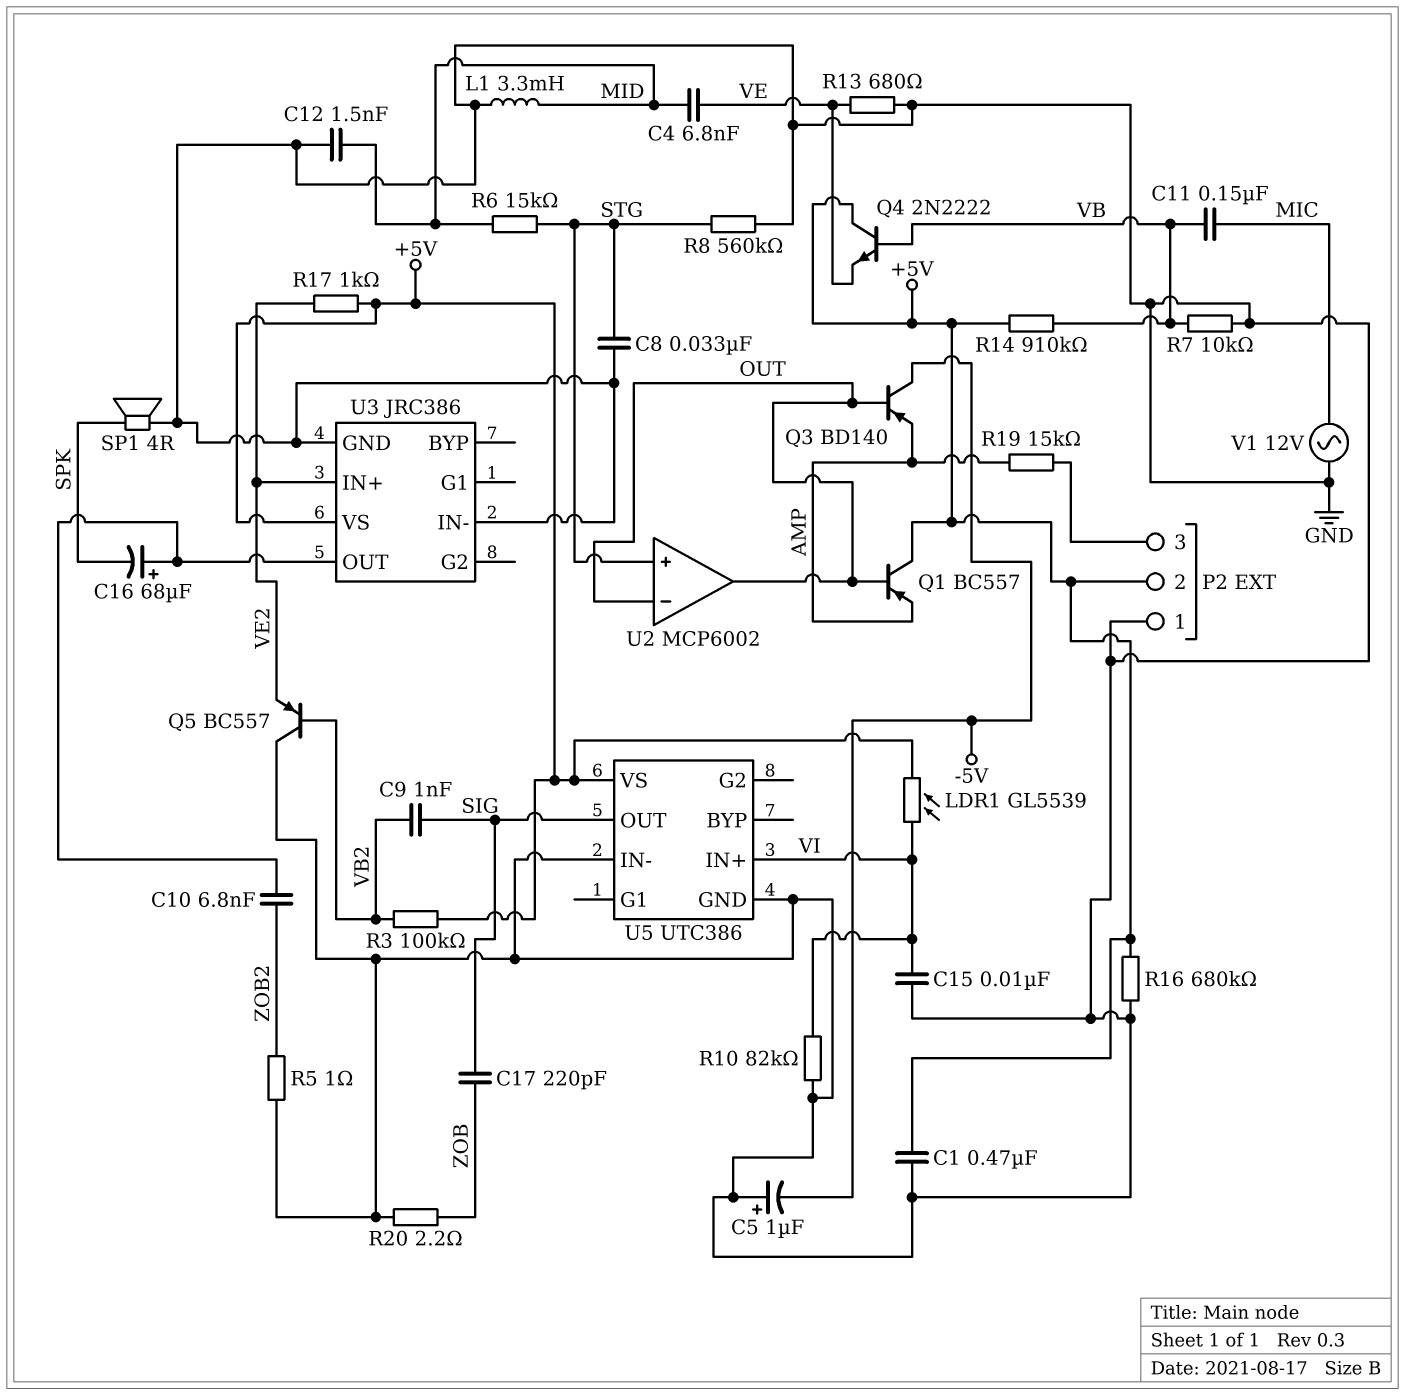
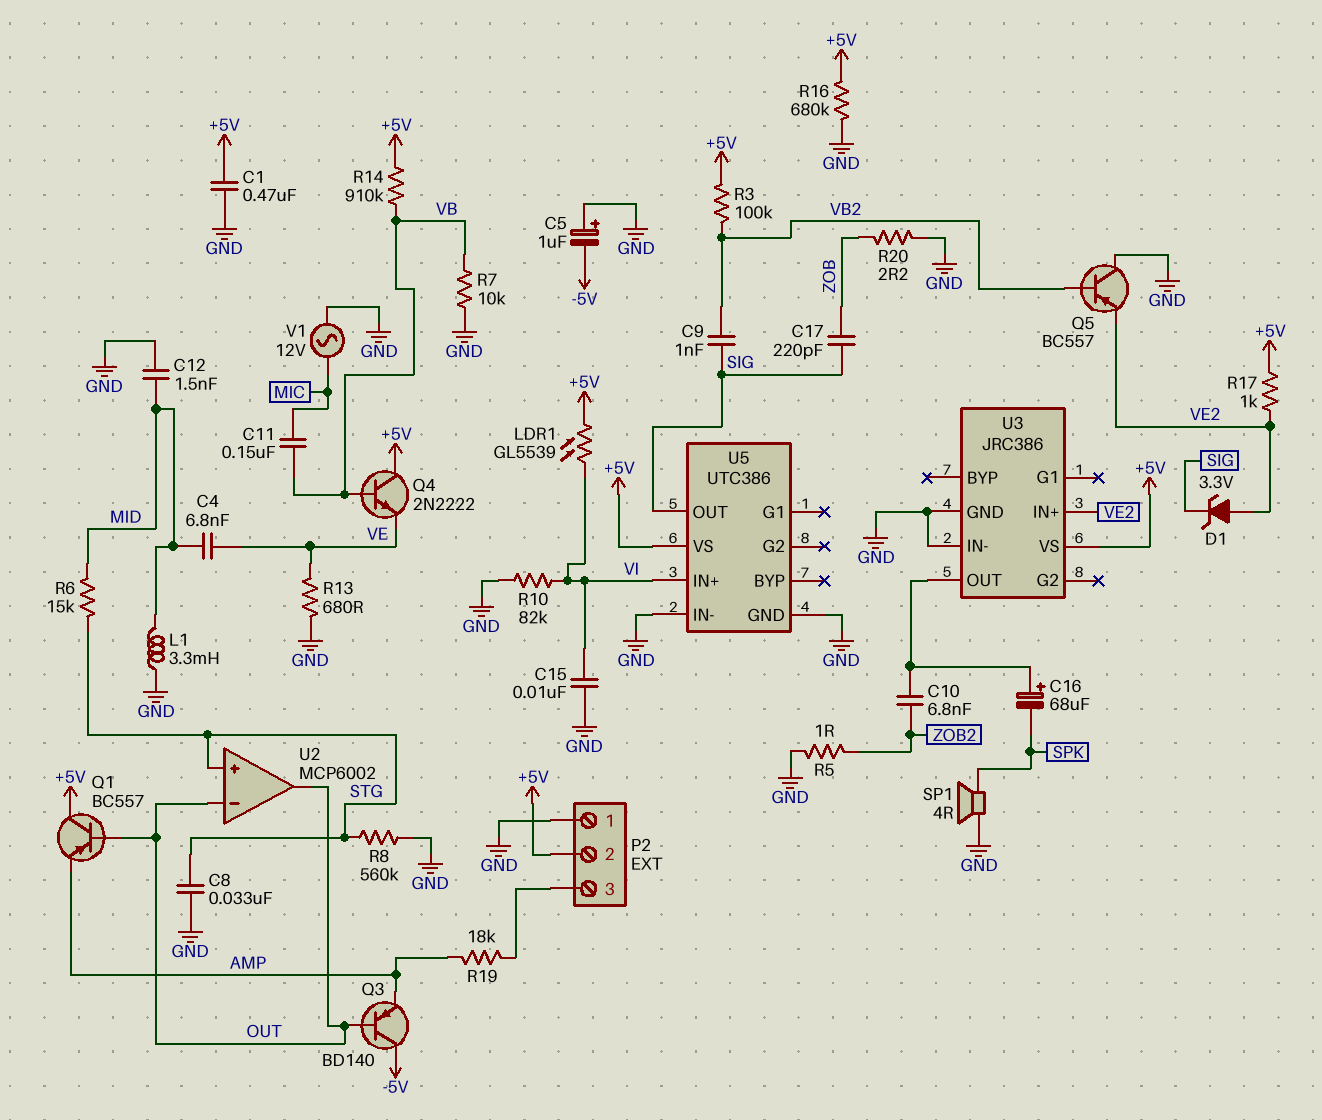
D1: none -> zener 3.3V (A VE2, K SIG)
R19: 15k (AMP, P2/3) -> 18k (AMP, P2/3)

